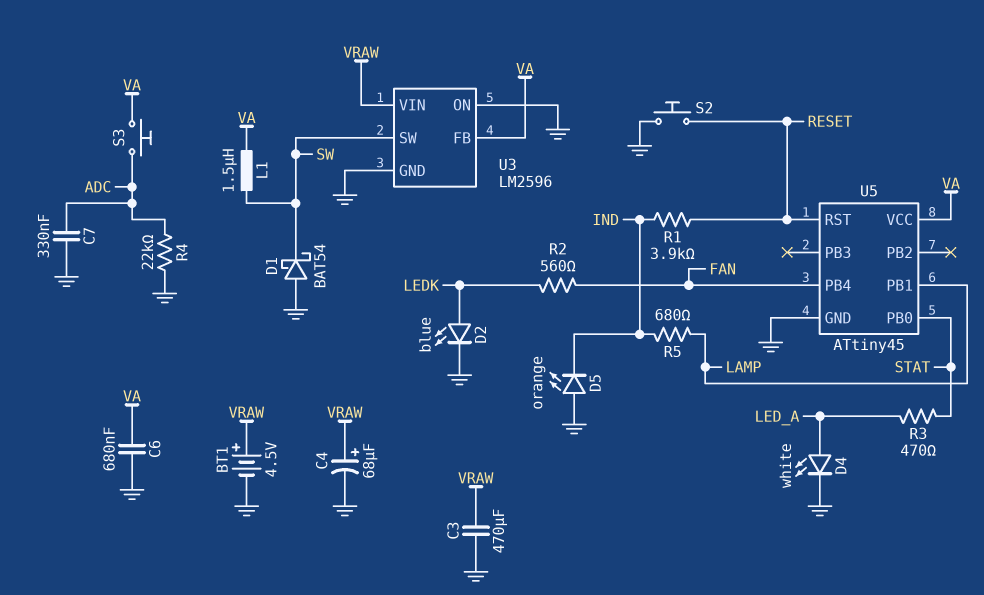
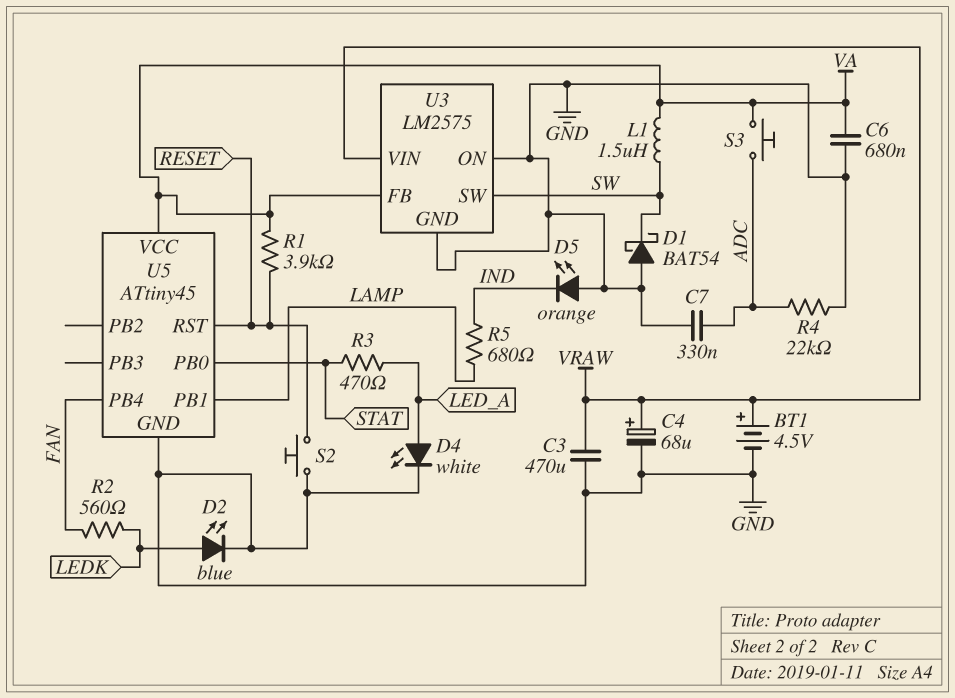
R1: 3.9k (IND, RESET) -> 3.9k (RESET, VA)
U3: LM2596 -> LM2575

